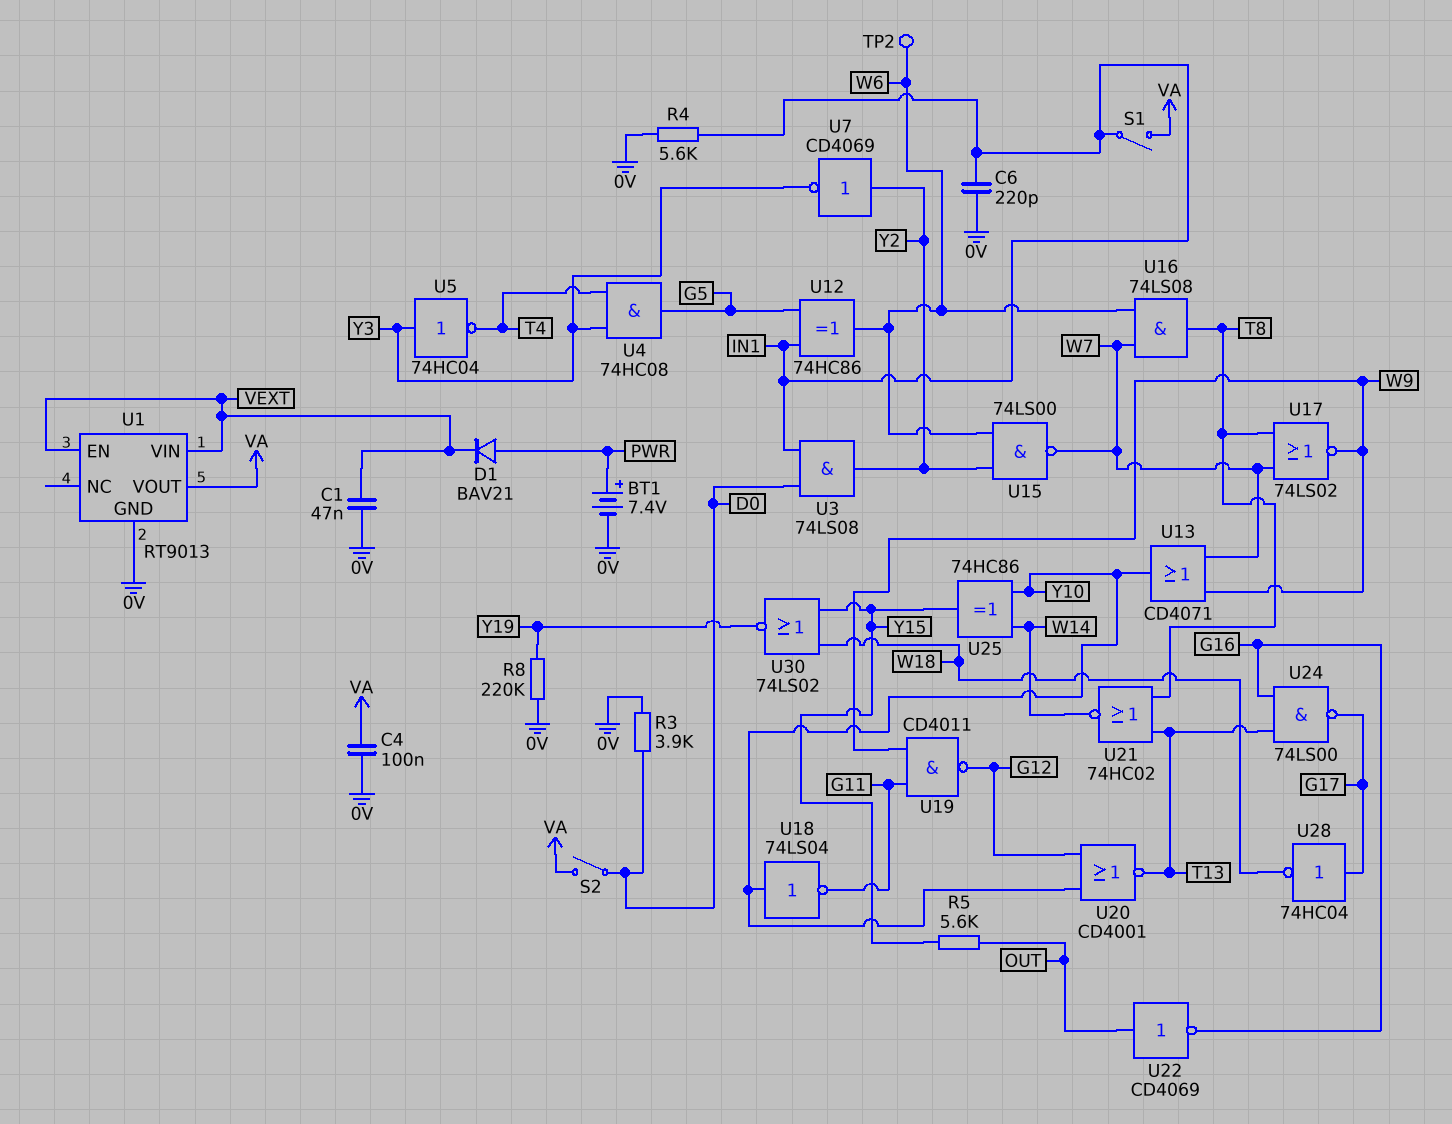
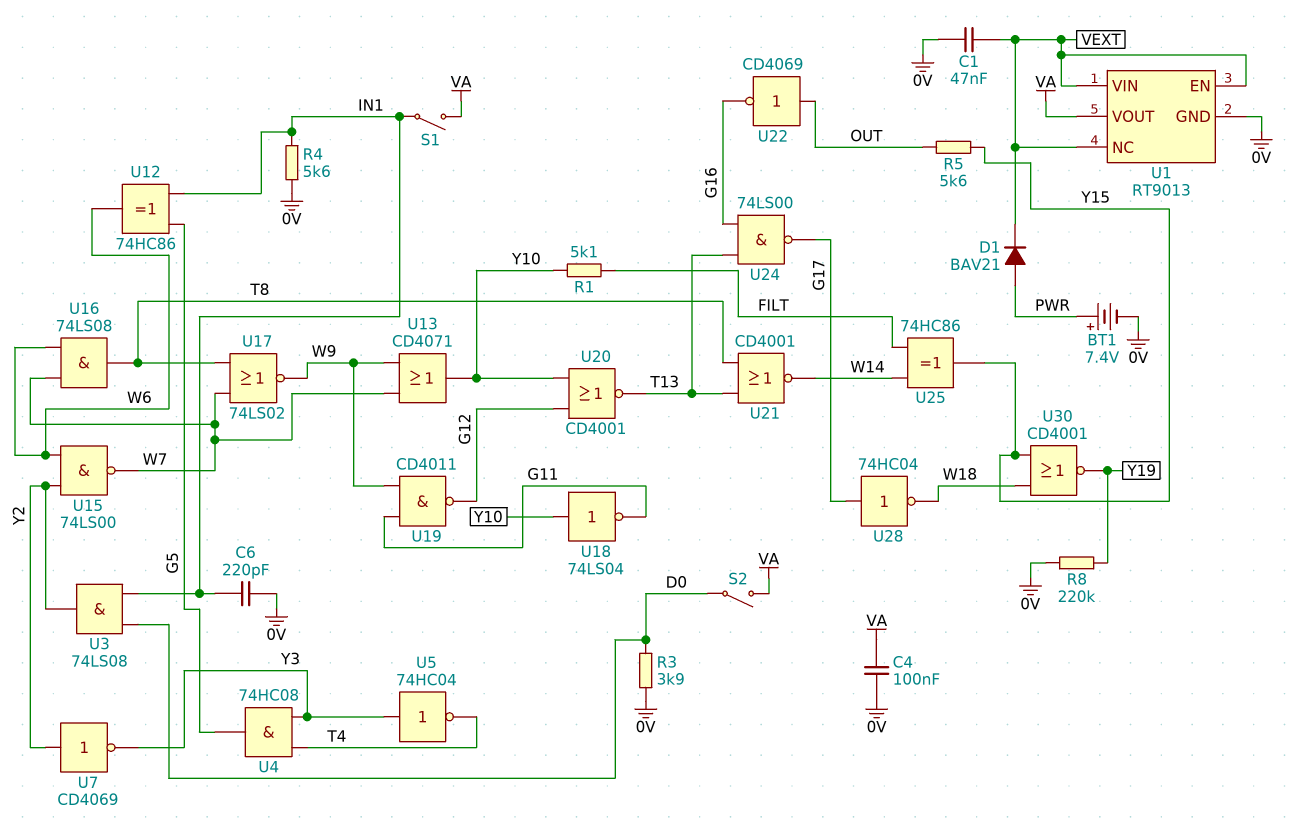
R1: none -> 5.1k (FILT, Y10)
TP2: test point (W6) -> none
U1 pin NC: none -> VEXT
U21: NOR 74HC02 (in T8, in T13, out W14) -> NOR CD4001 (in T8, in T13, out W14)
U25: XOR 74HC86 (in W14, in Y10, out Y15) -> XOR 74HC86 (in FILT, in W14, out Y15)
U30: NOR 74LS02 (in W18, in Y15, out Y19) -> NOR CD4001 (in W18, in Y15, out Y19)

